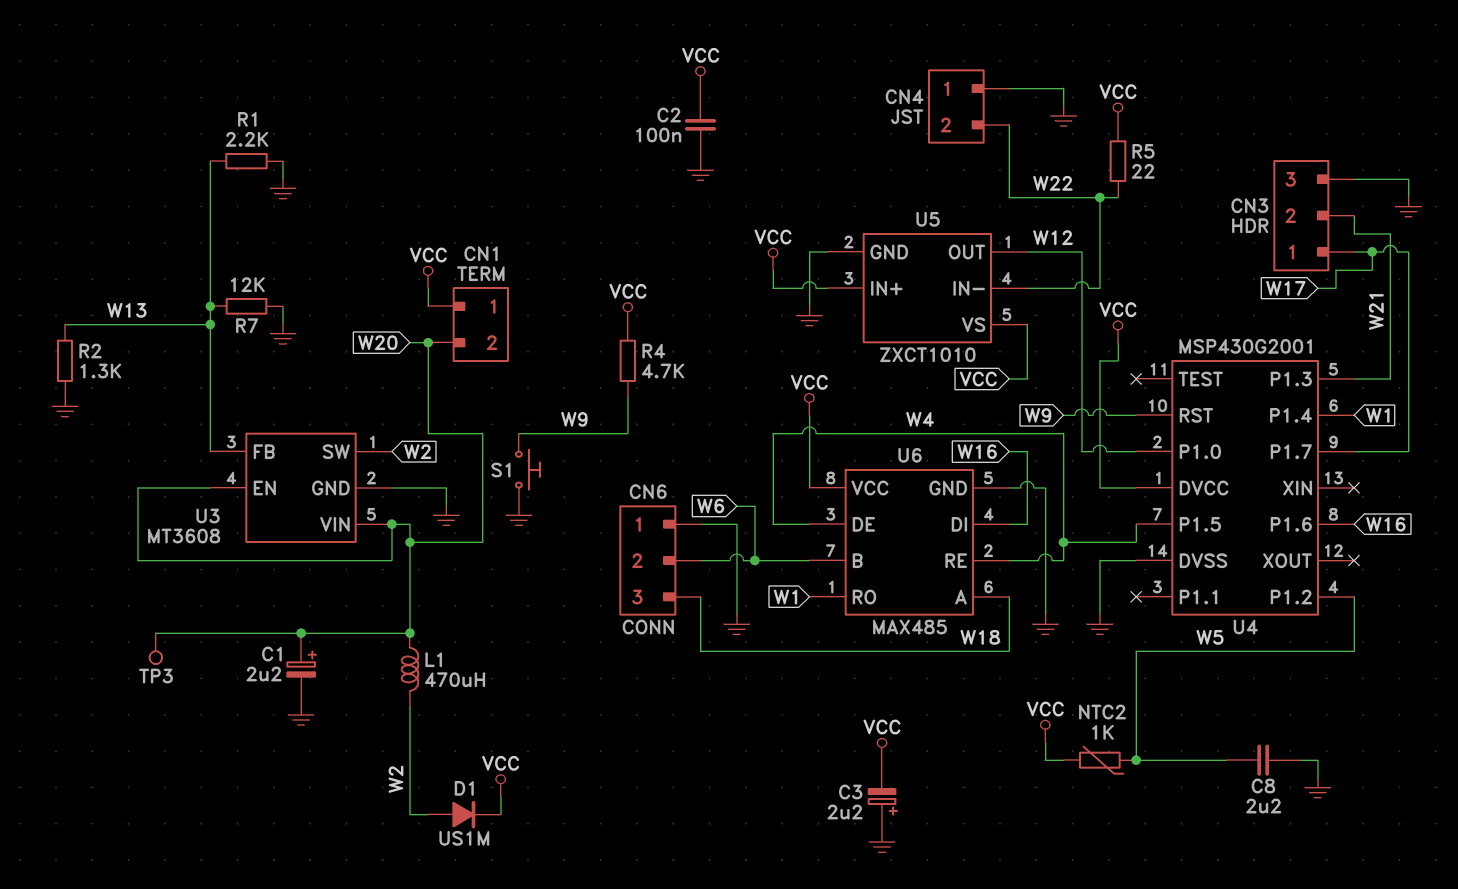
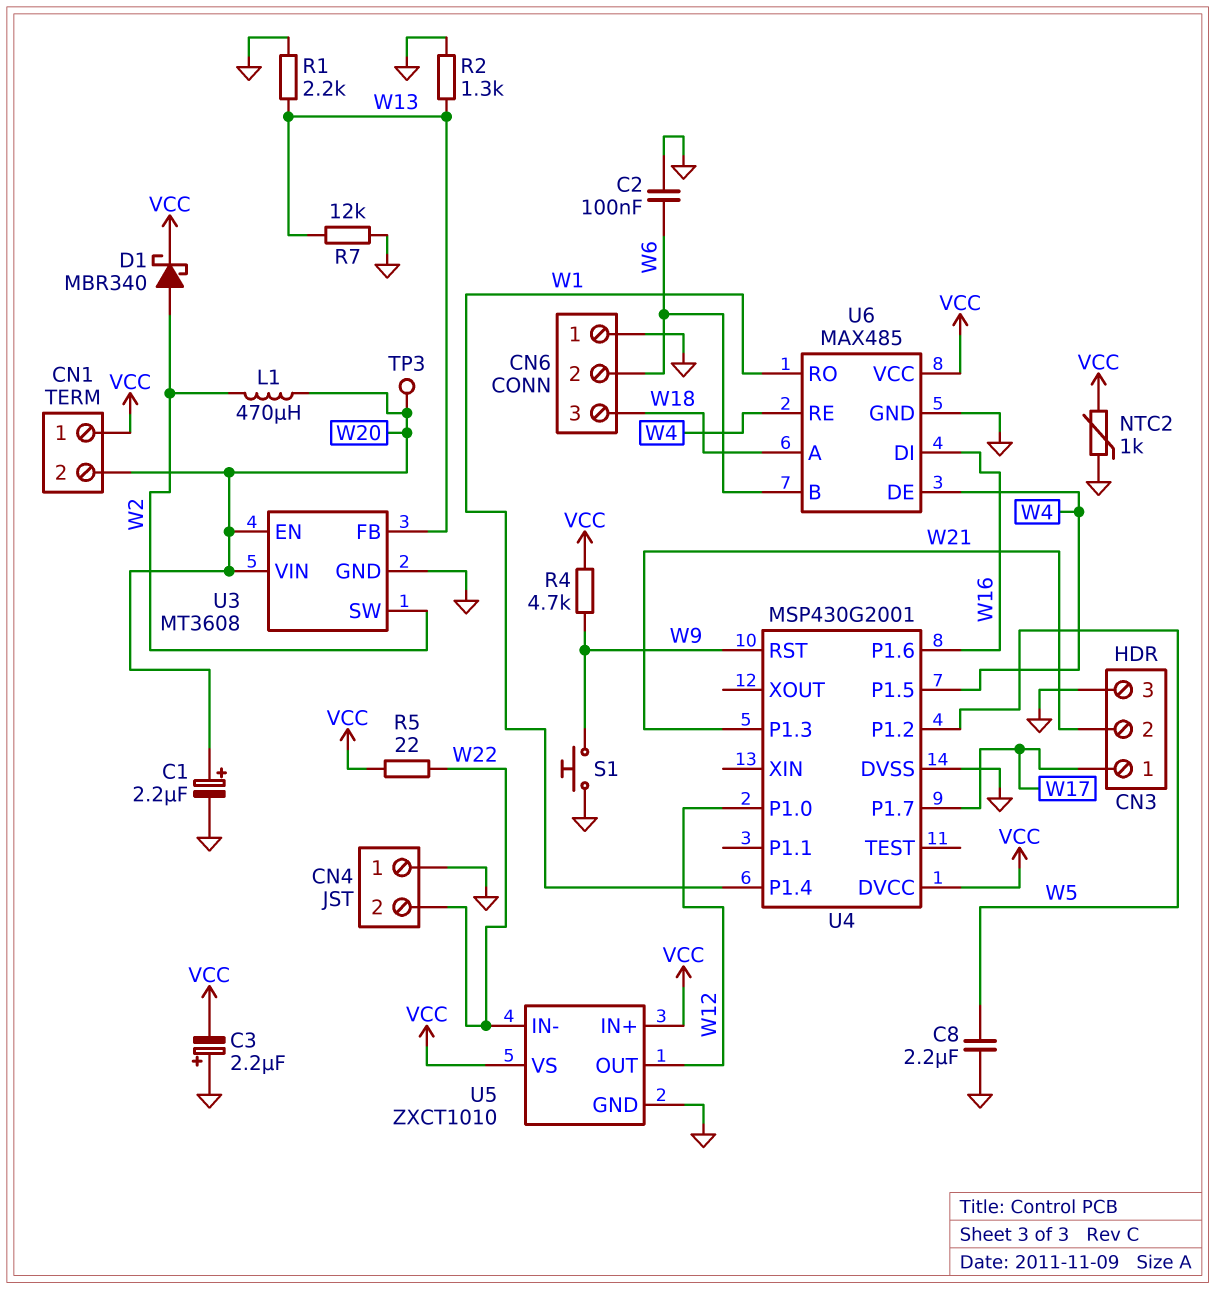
C2: 100nF (GND, VCC) -> 100nF (GND, W6)
D1: diode US1M (A W2, K VCC) -> schottky MBR340 (A W2, K VCC)
NTC2: 1k (VCC, W5) -> 1k (GND, VCC)

